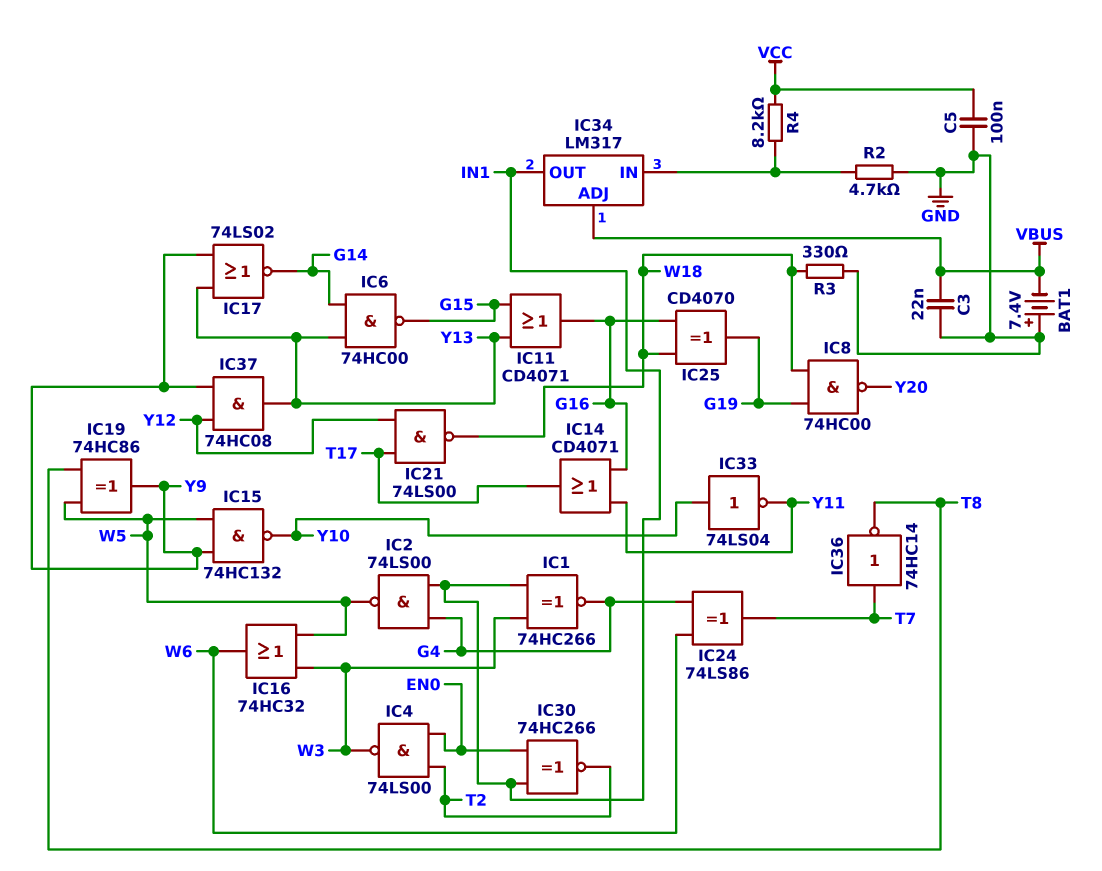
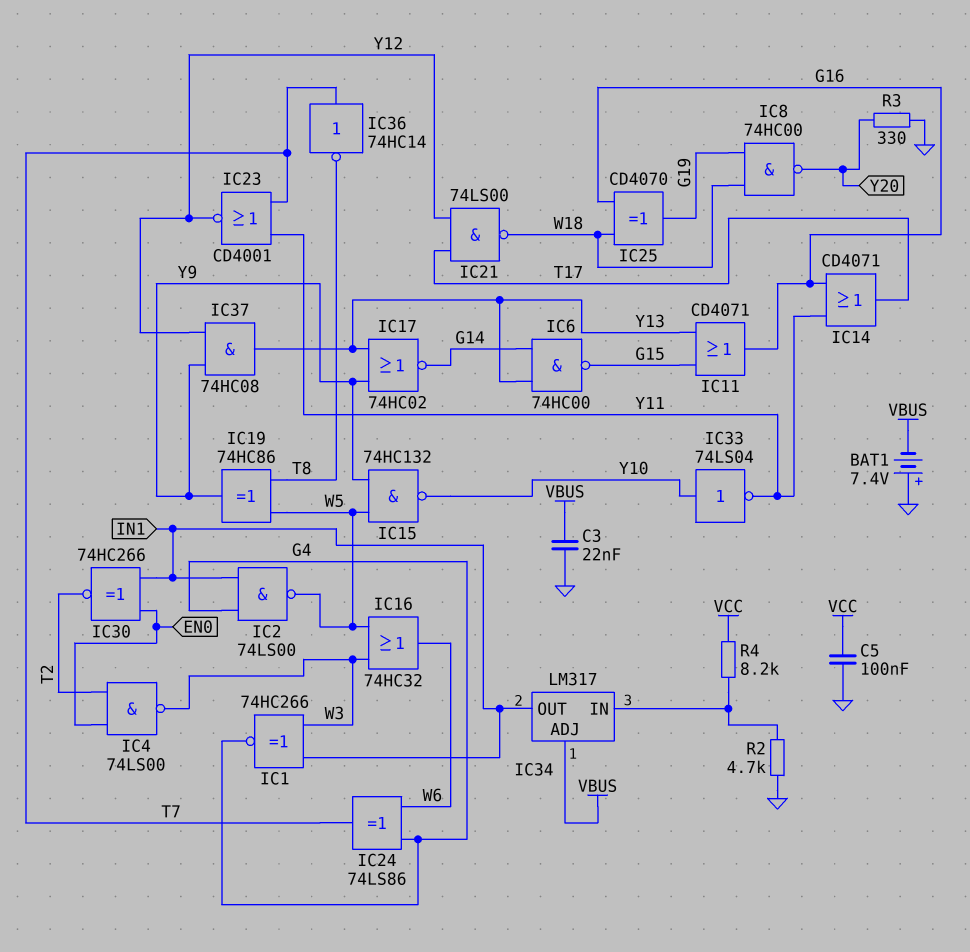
IC17: NOR 74LS02 (in Y9, in Y13, out G14) -> NOR 74HC02 (in Y9, in Y13, out G14)
IC23: none -> NOR CD4001 (in T7, in Y11, out Y12)
R3: 330 (GND, W18) -> 330 (GND, Y20)

